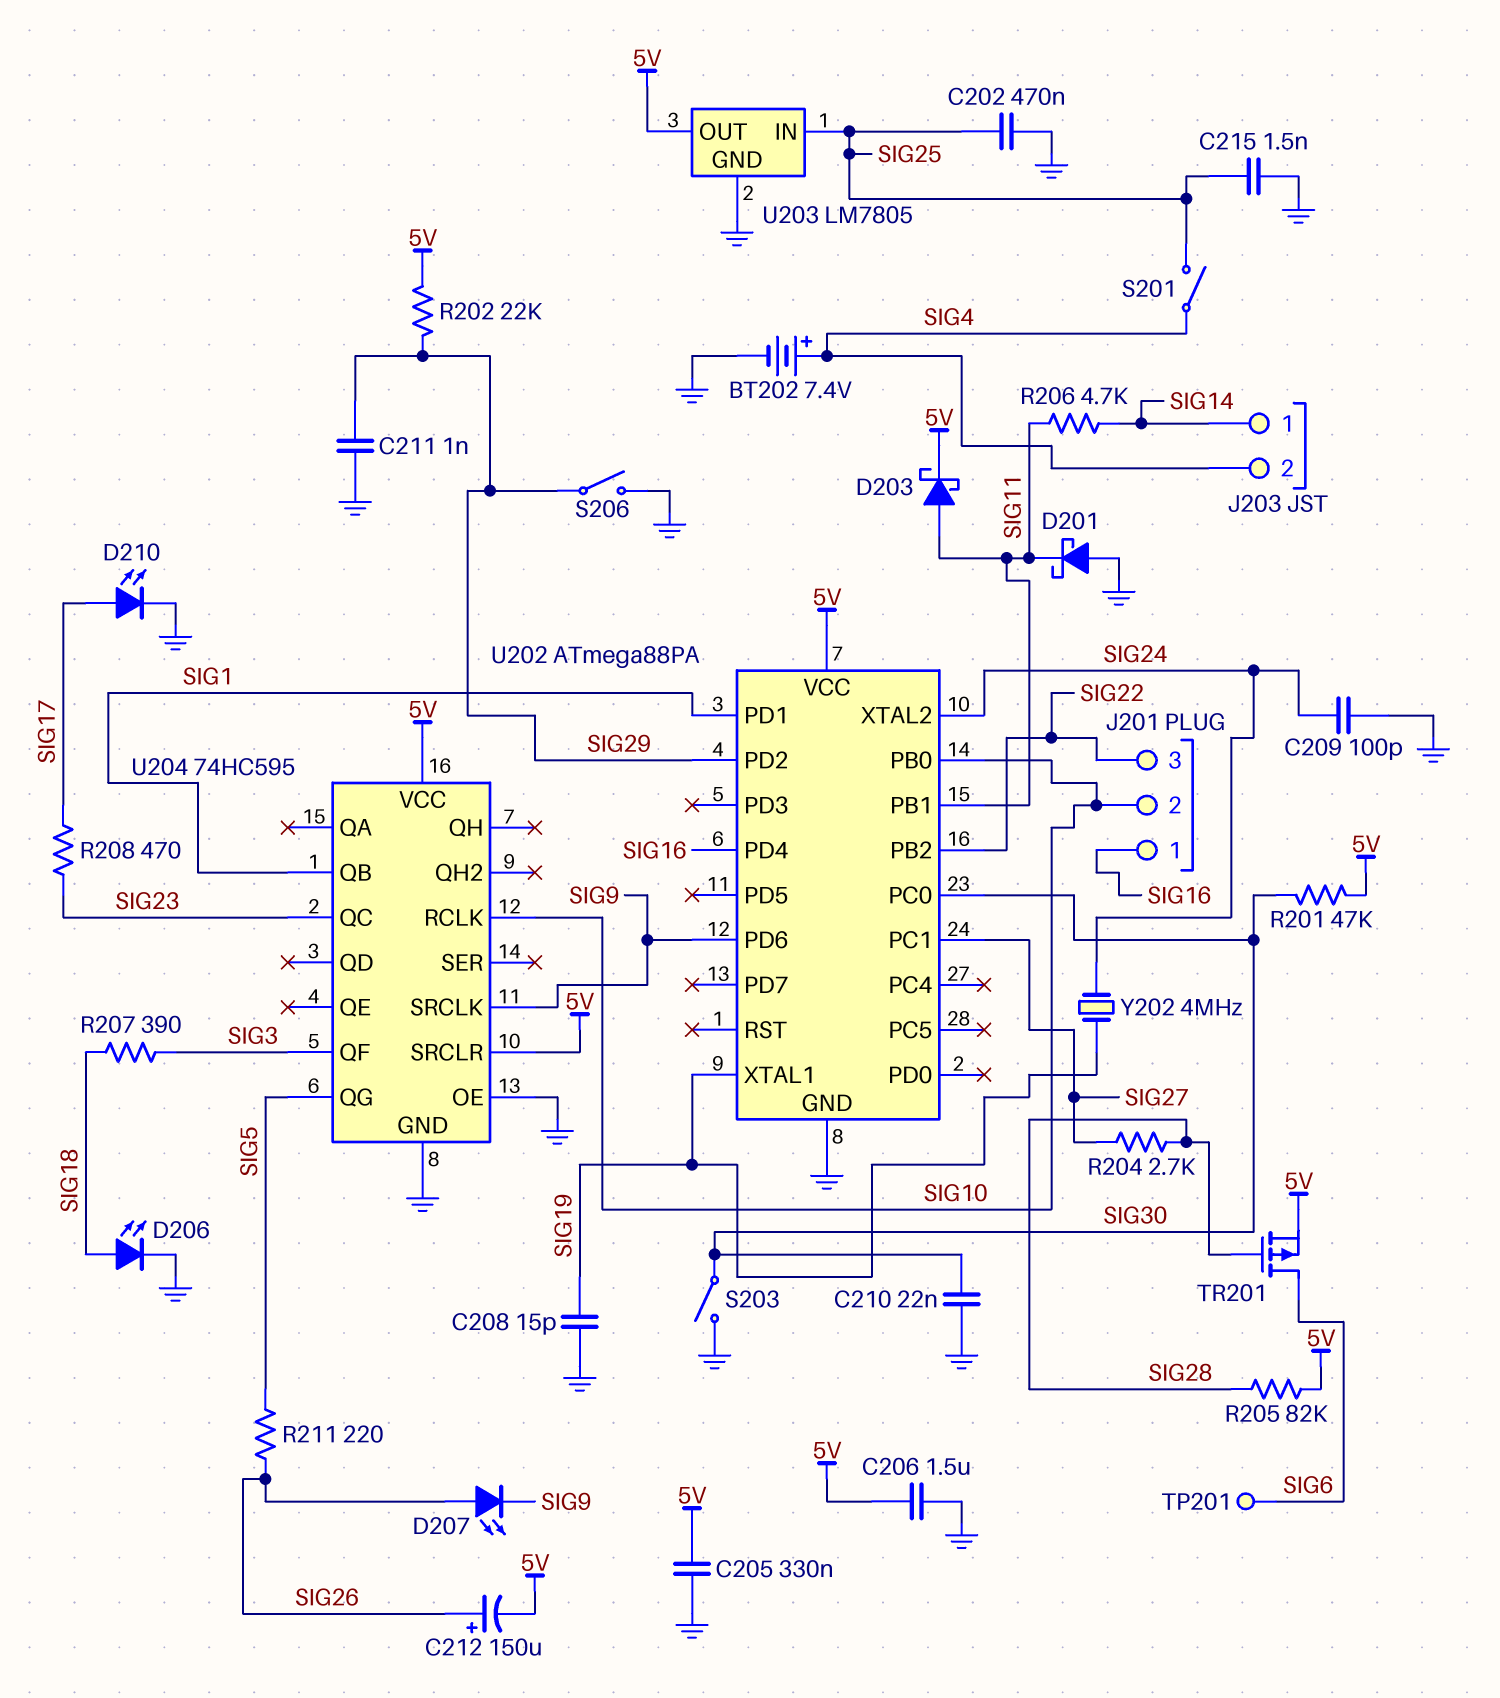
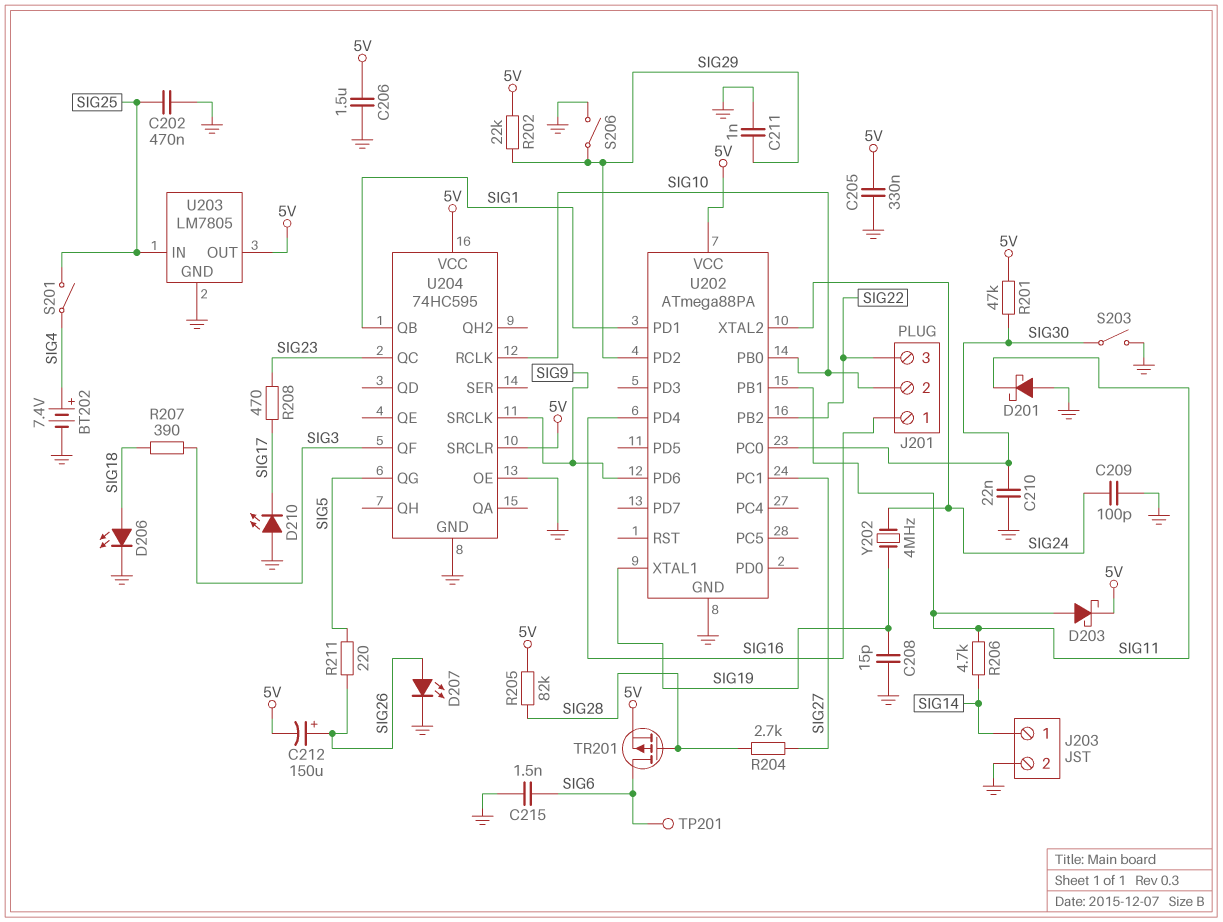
C215: 1.5nF (GND, SIG25) -> 1.5nF (GND, SIG6)
D207: LED (A SIG26, K SIG9) -> LED (A SIG26, K GND)
D210: LED (A SIG17, K GND) -> LED (A GND, K SIG17)
J203 pin 2: SIG4 -> GND

